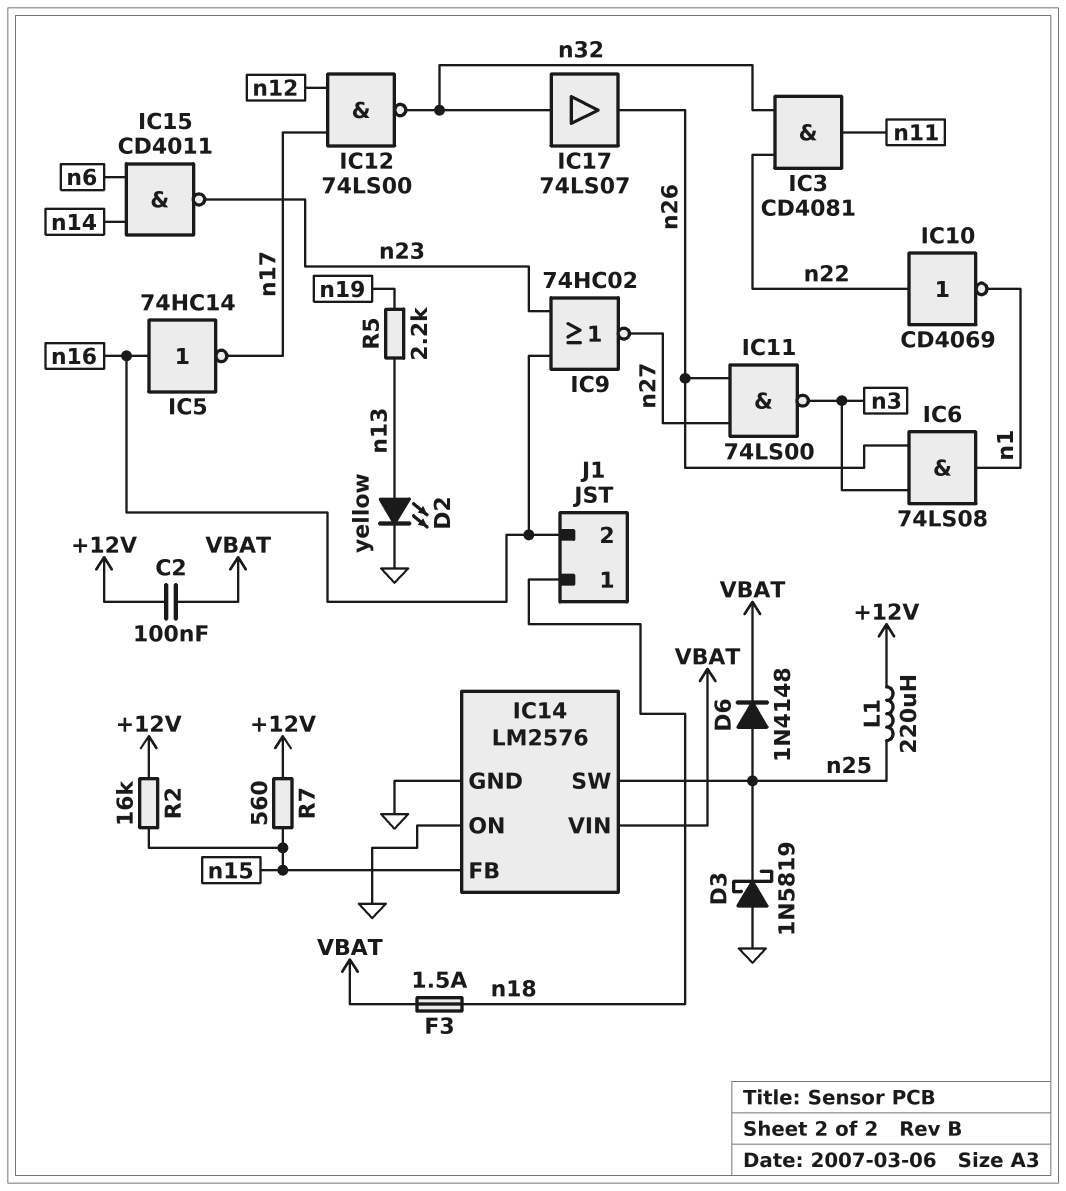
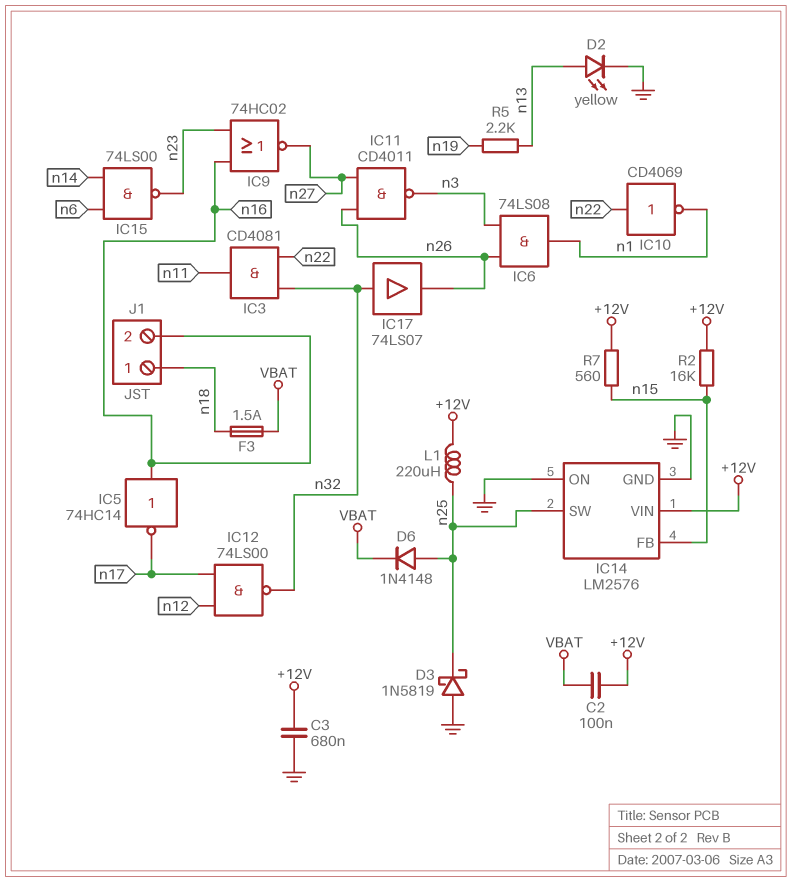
C3: none -> 680nF (+12V, GND)
IC11: NAND 74LS00 (in n26, in n27, out n3) -> NAND CD4011 (in n26, in n27, out n3)
IC14 pin VIN: VBAT -> +12V
IC15: NAND CD4011 (in n6, in n14, out n23) -> NAND 74LS00 (in n6, in n14, out n23)

